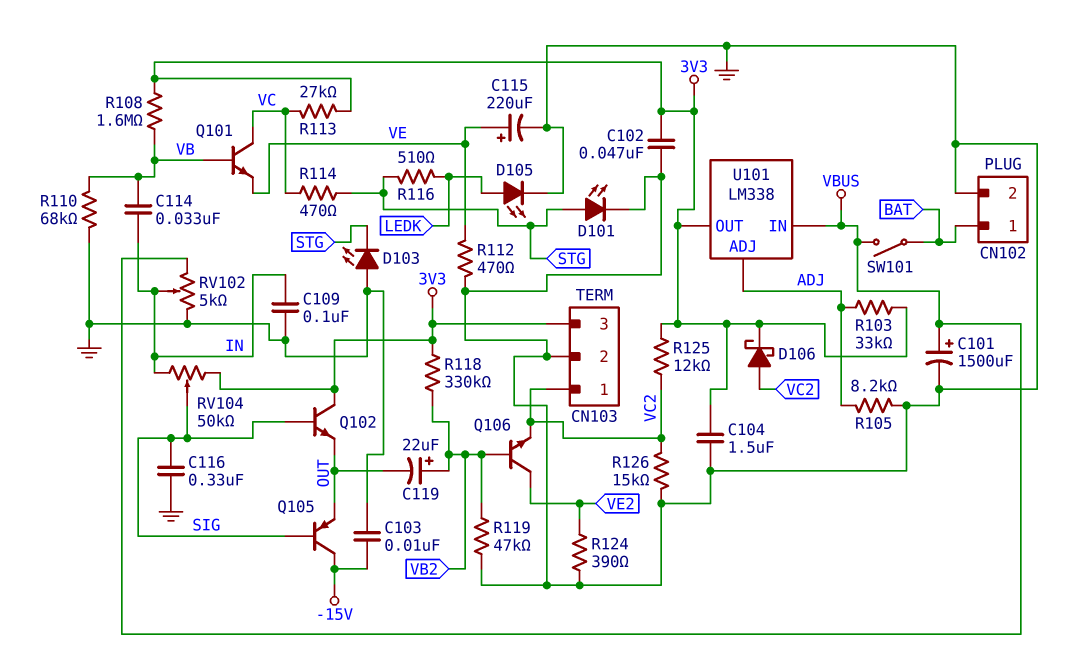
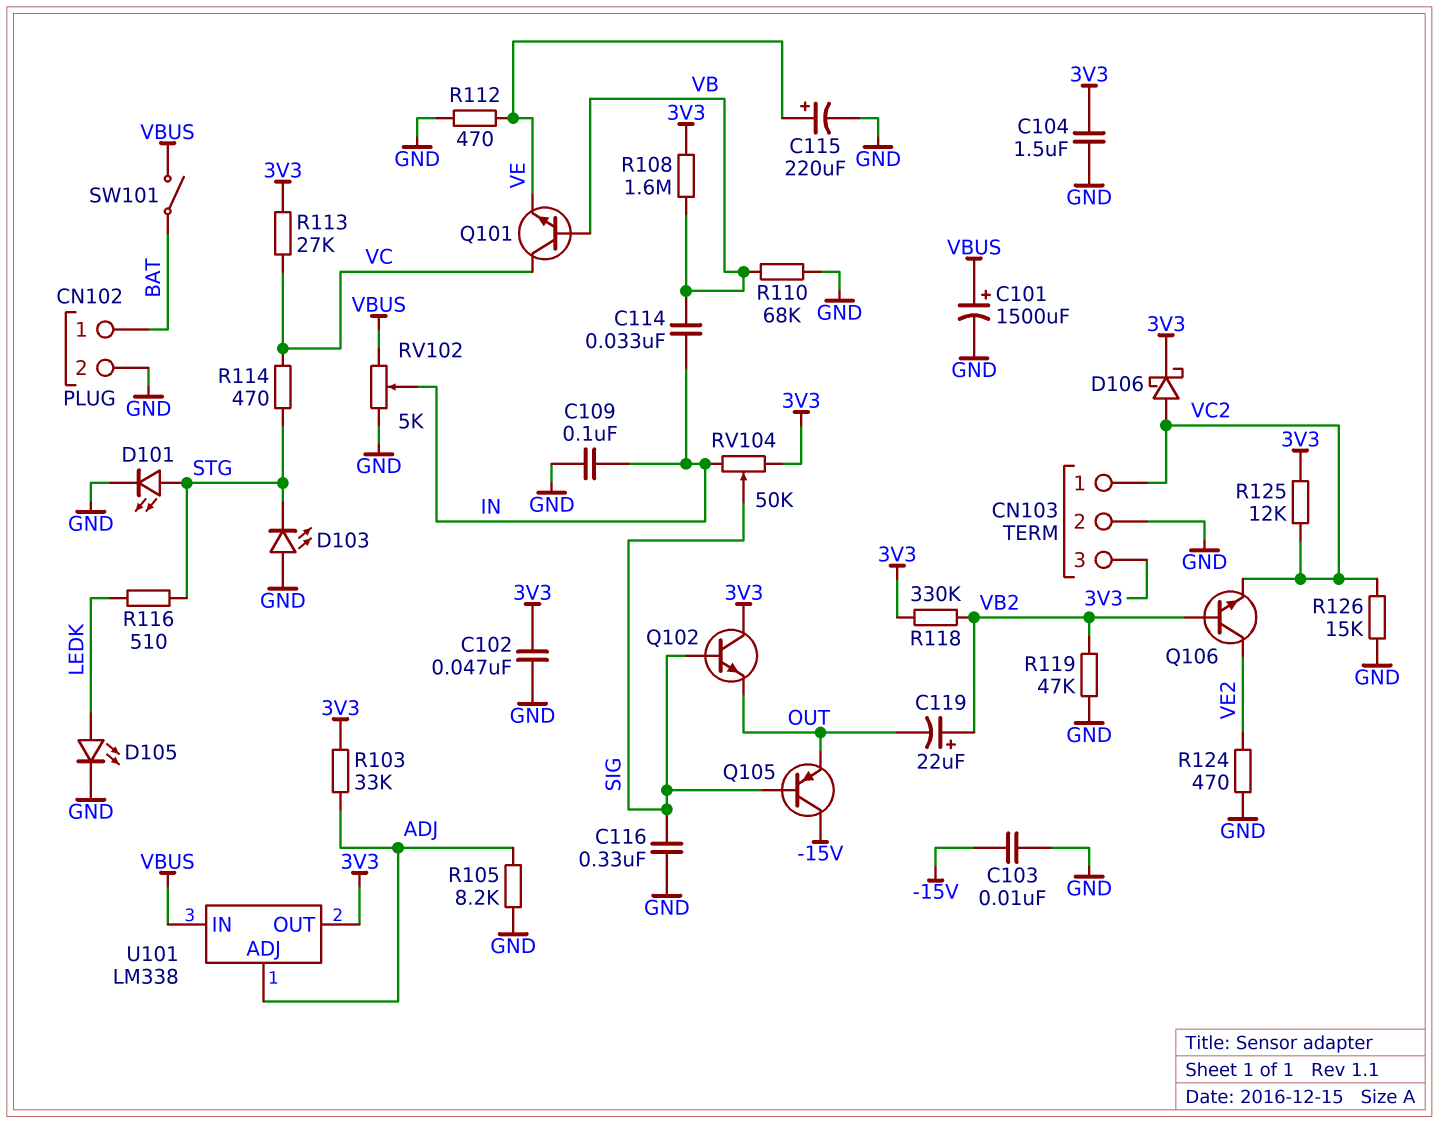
R124: 390 (GND, VE2) -> 470 (GND, VE2)

